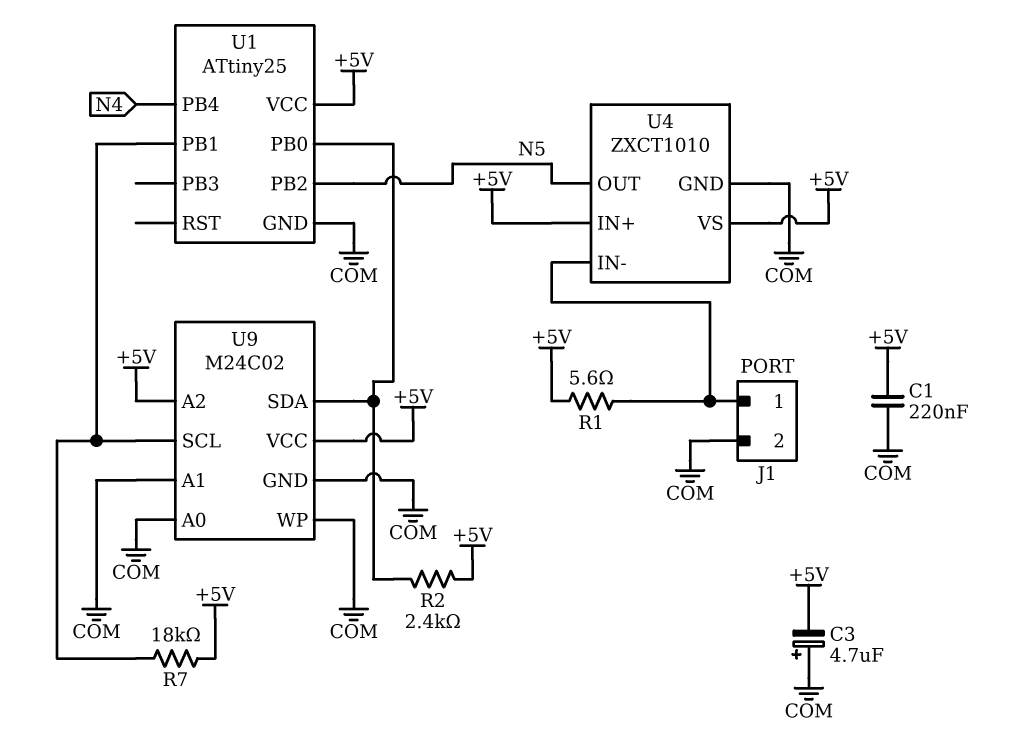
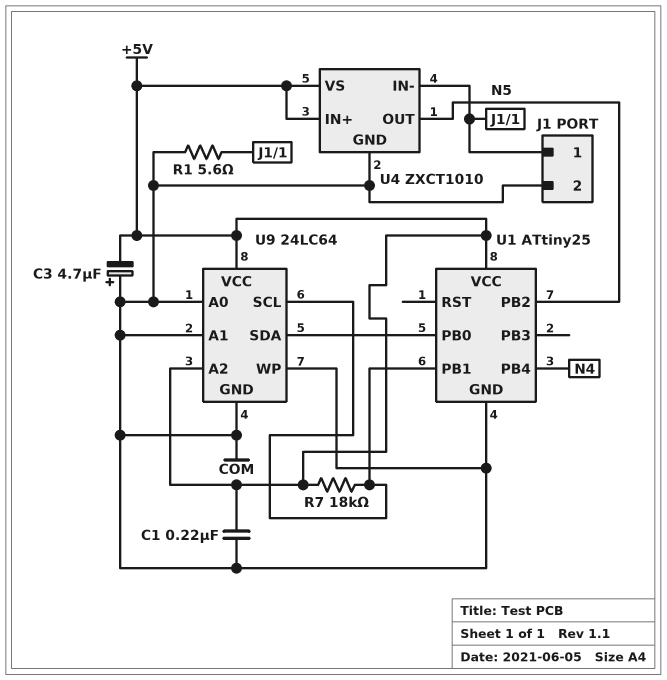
R1: 5.6 (+5V, J1/1) -> 5.6 (COM, J1/1)
R2: 2.4k (+5V, U1/PB0) -> none
U9: M24C02 -> 24LC64

